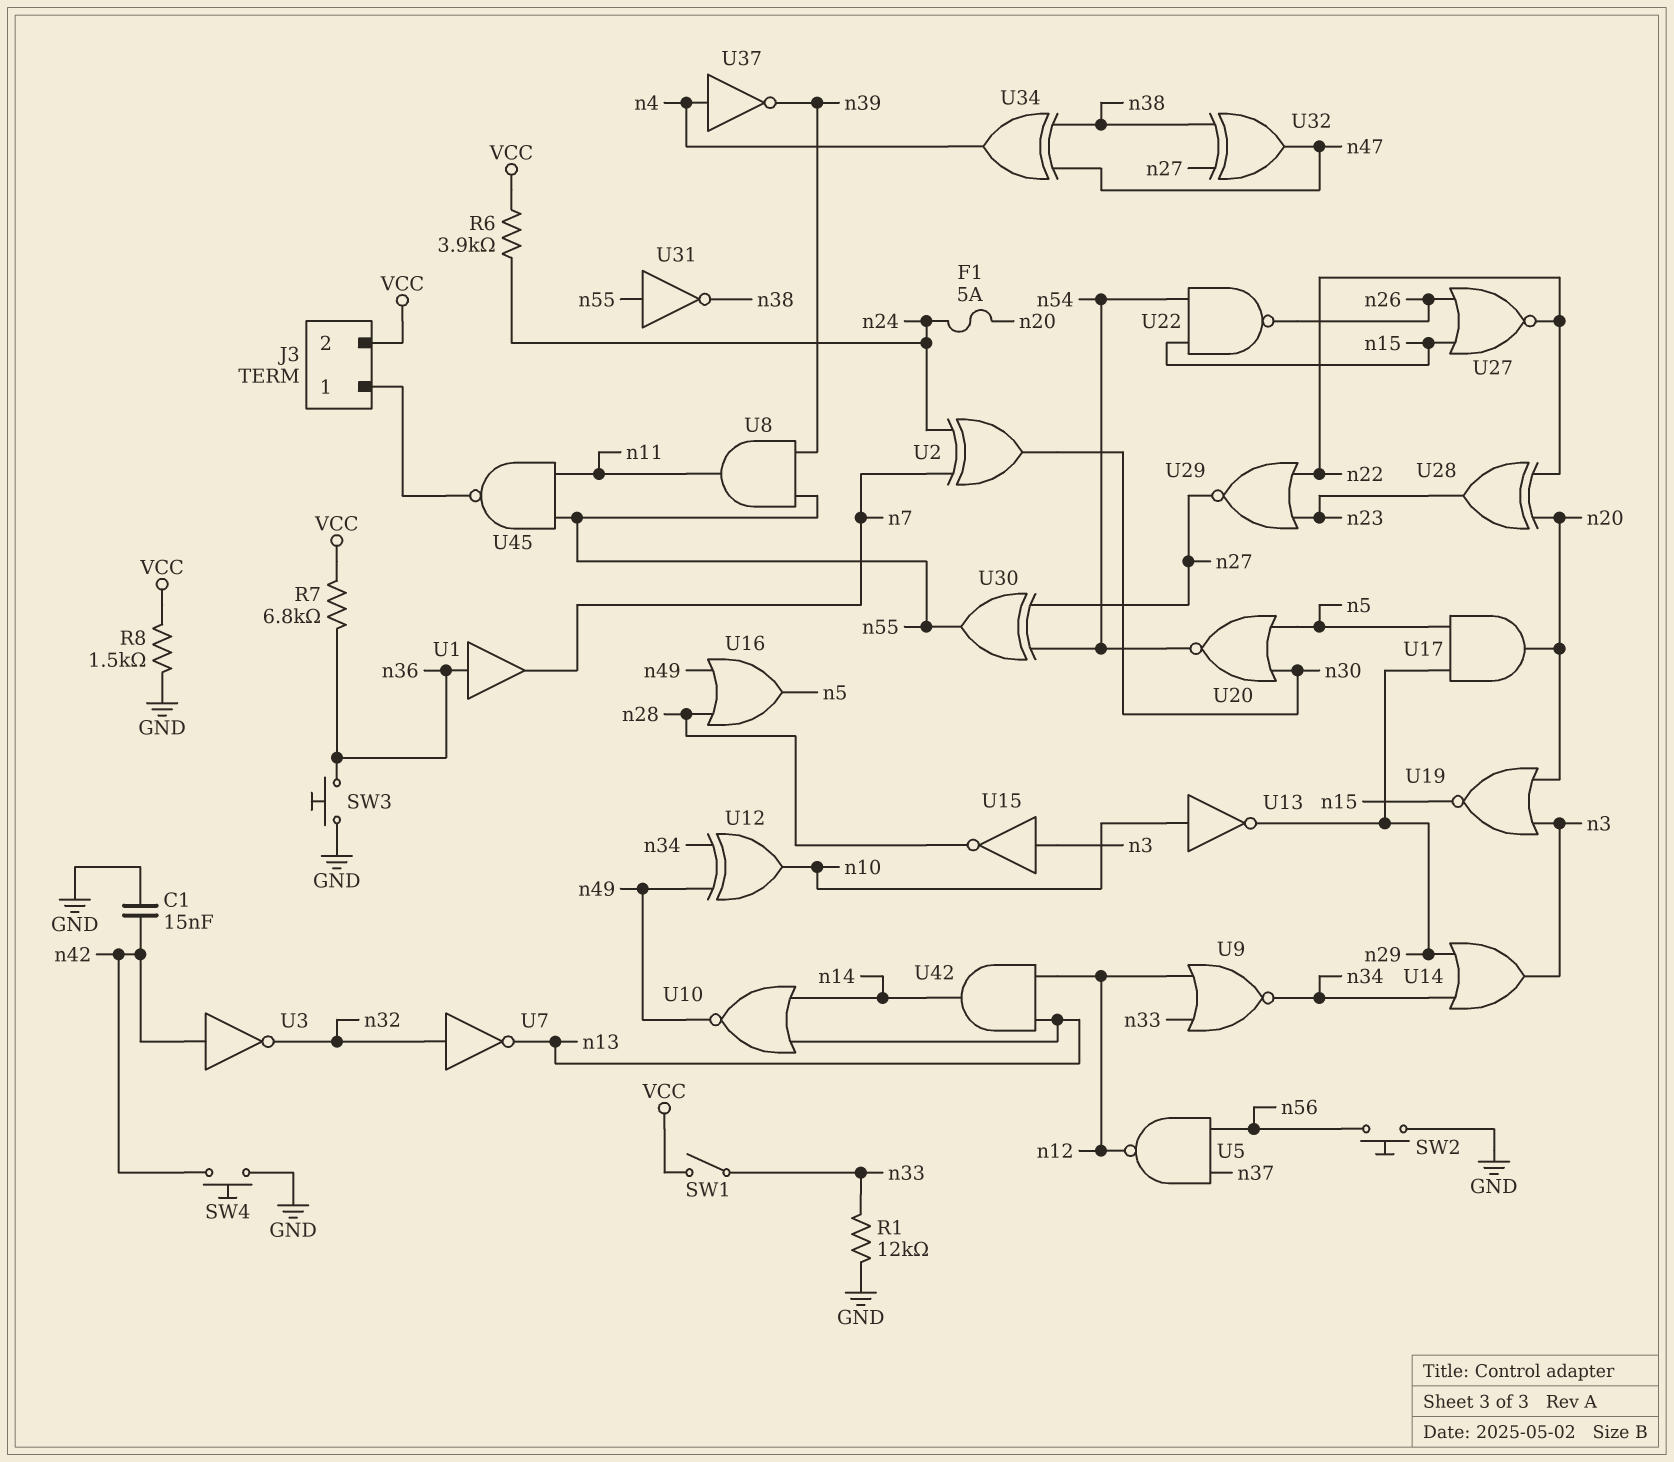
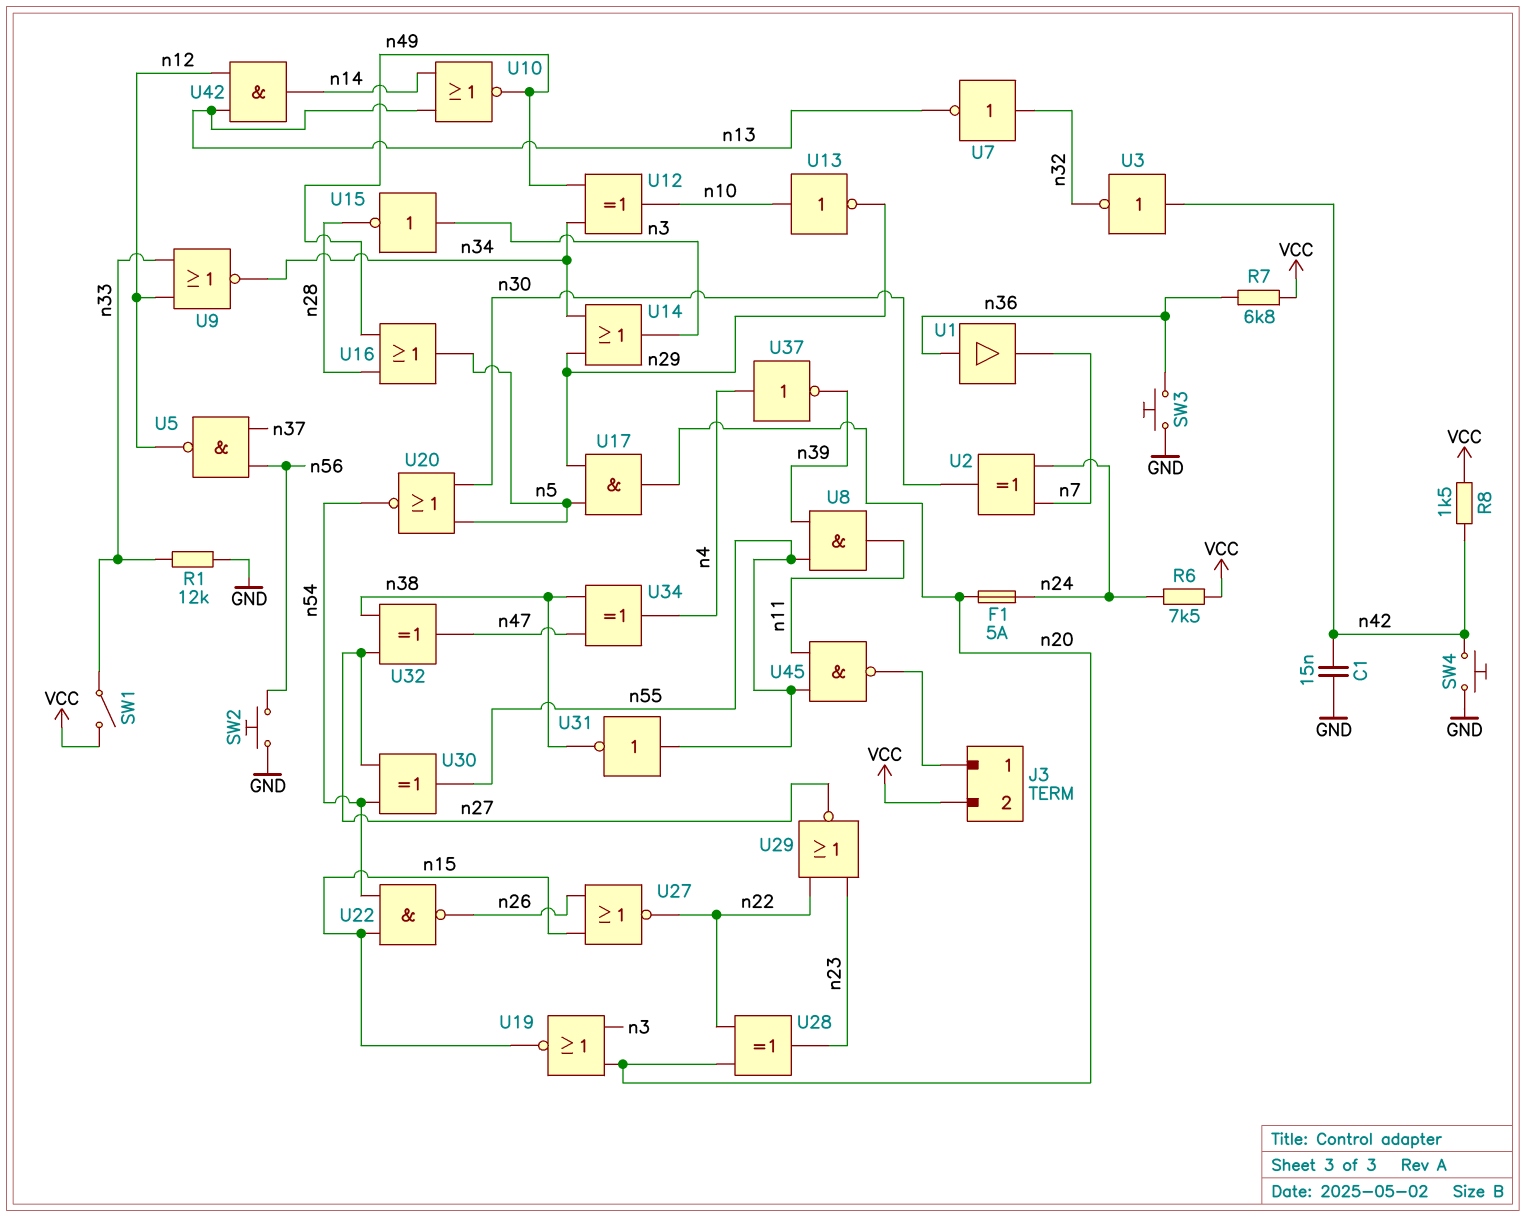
R6: 3.9k (VCC, n24) -> 7.5k (VCC, n24)
R8: 1.5k (GND, VCC) -> 1.5k (VCC, n42)

